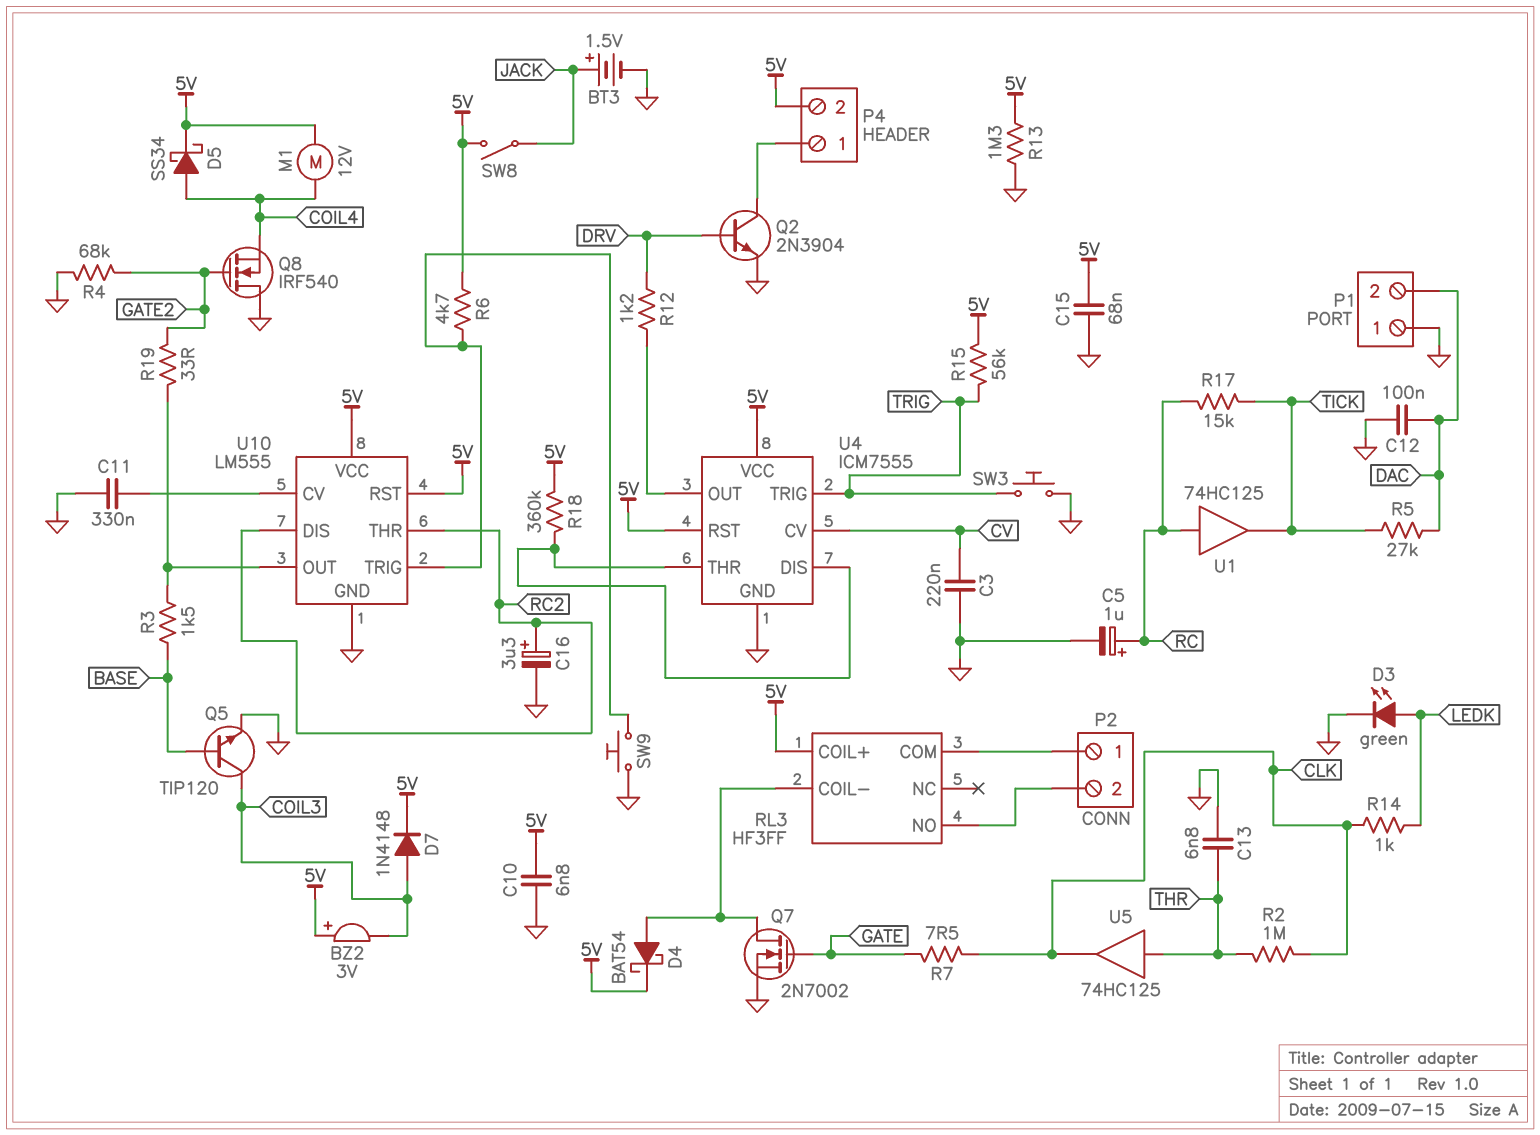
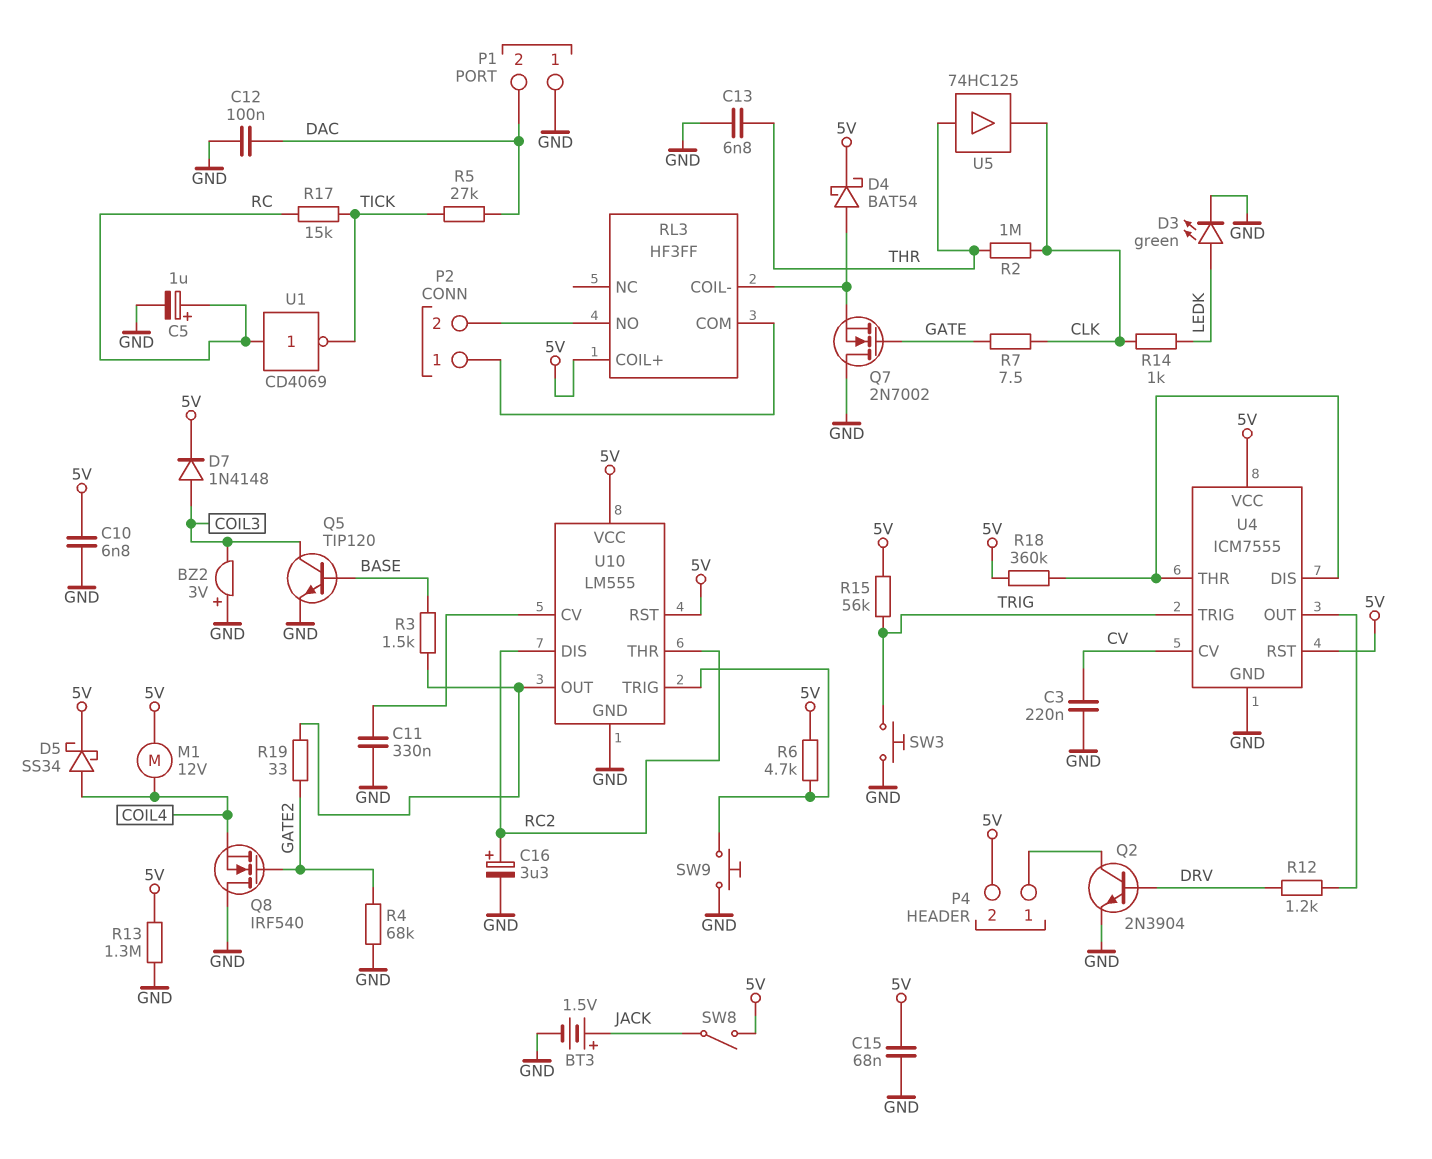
BZ2: buzzer 3V (plus 5V, minus COIL3) -> buzzer 3V (plus GND, minus COIL3)
Q7: NMOS 2N7002 (G GATE, D RL3/COIL-, S GND) -> NMOS 2N7002 (G GATE, D GND, S RL3/COIL-)
U1: buffer 74HC125 (in RC, out TICK) -> NOT CD4069 (in RC, out TICK)

